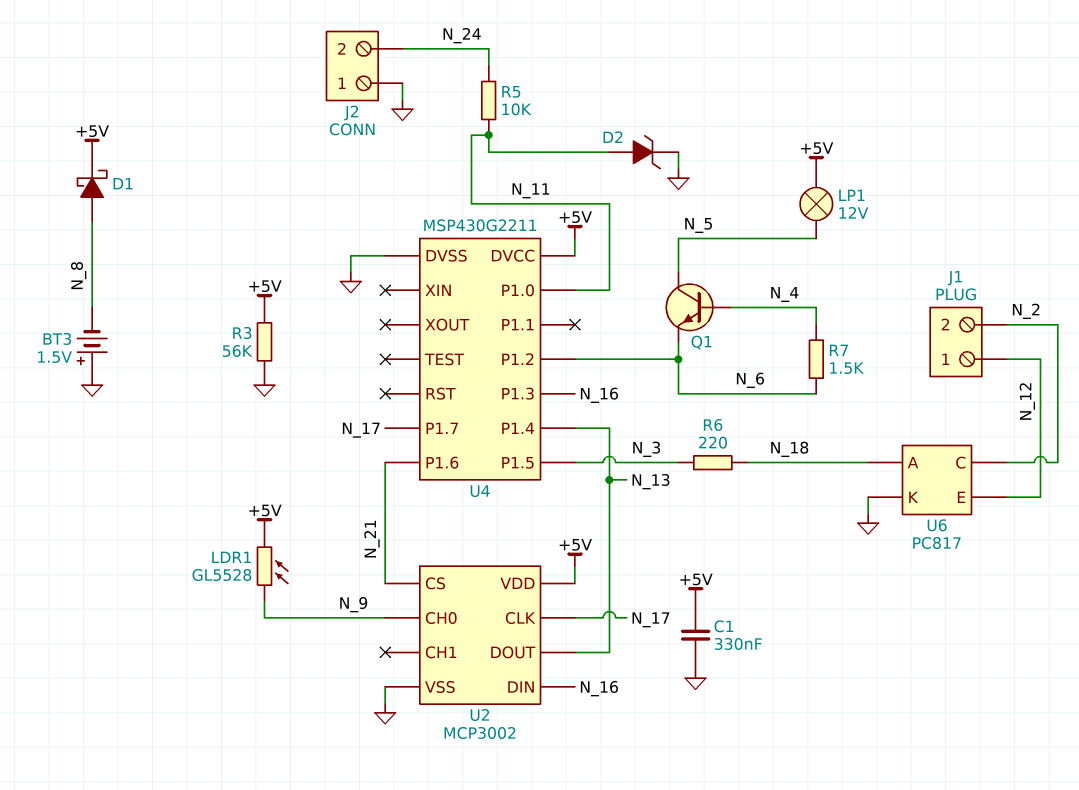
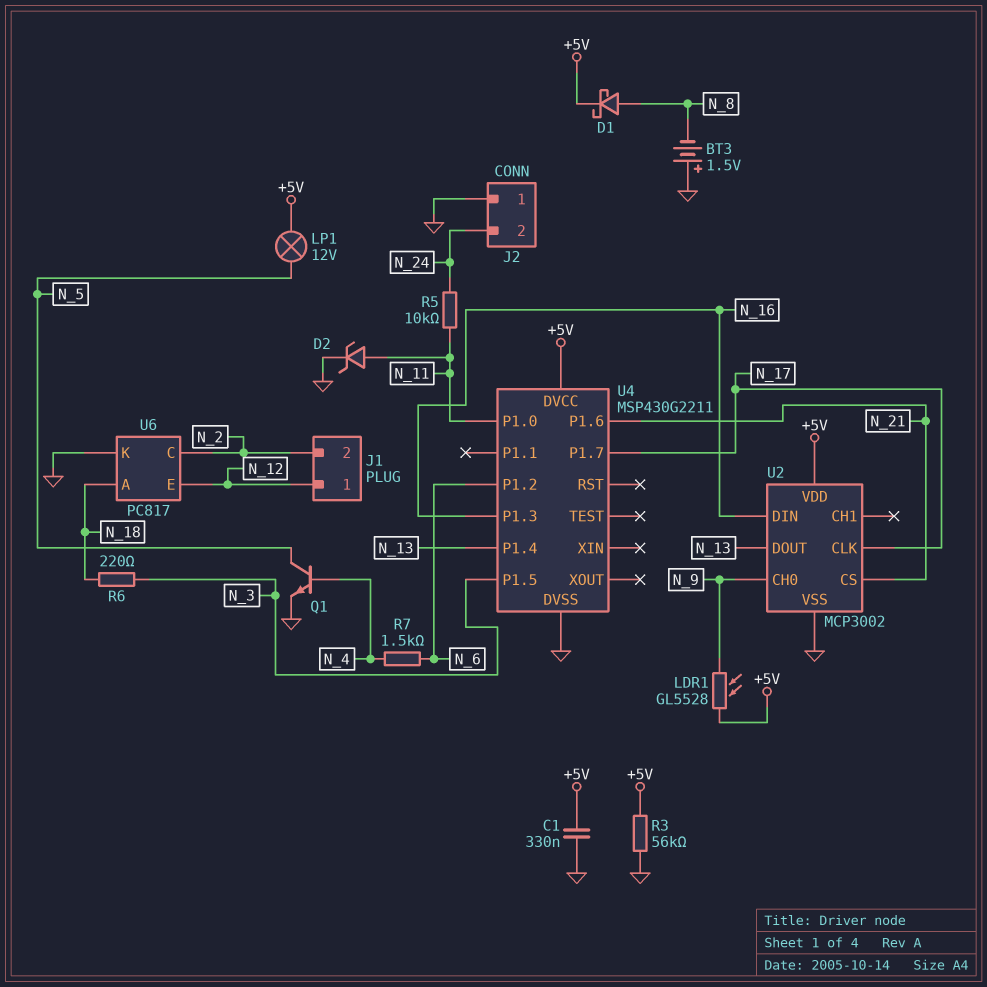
Q1: NPN (B N_4, C N_5, E N_6) -> NPN (B N_4, C N_5, E GND)

